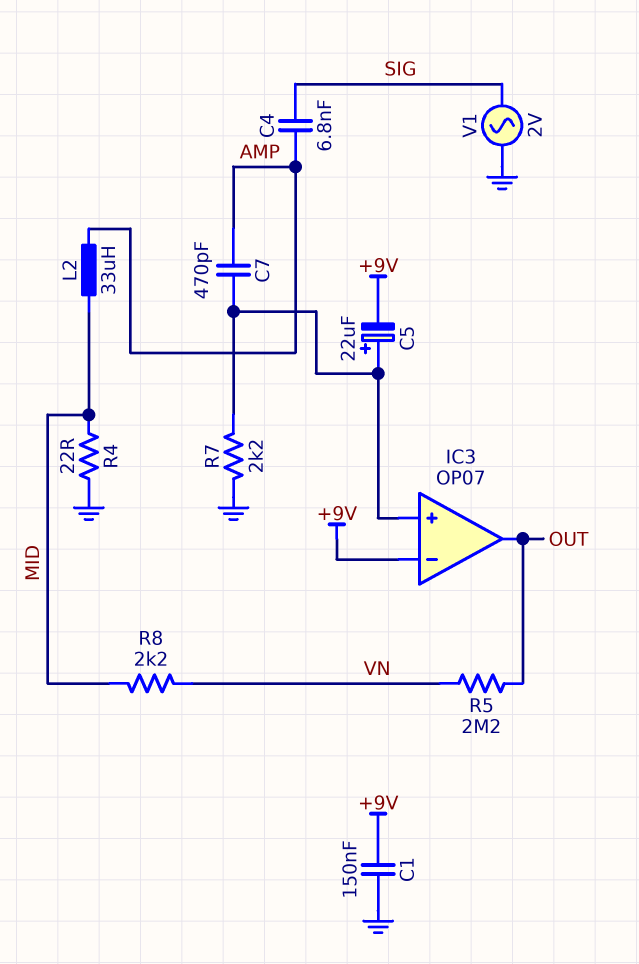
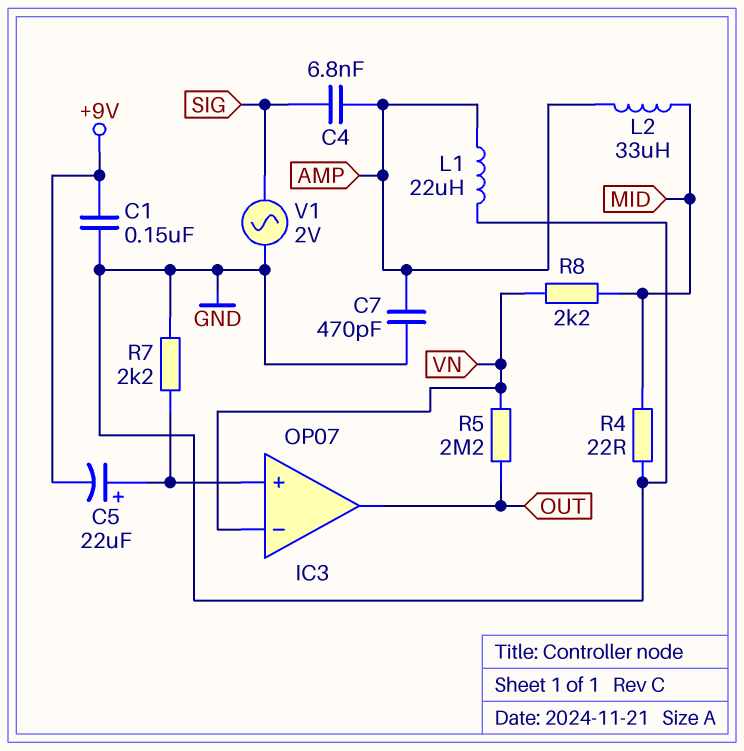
C7: 470pF (AMP, IC3/in+) -> 470pF (AMP, GND)
IC3 pin in-: +9V -> VN
L1: none -> 22uH (AMP, GND)

